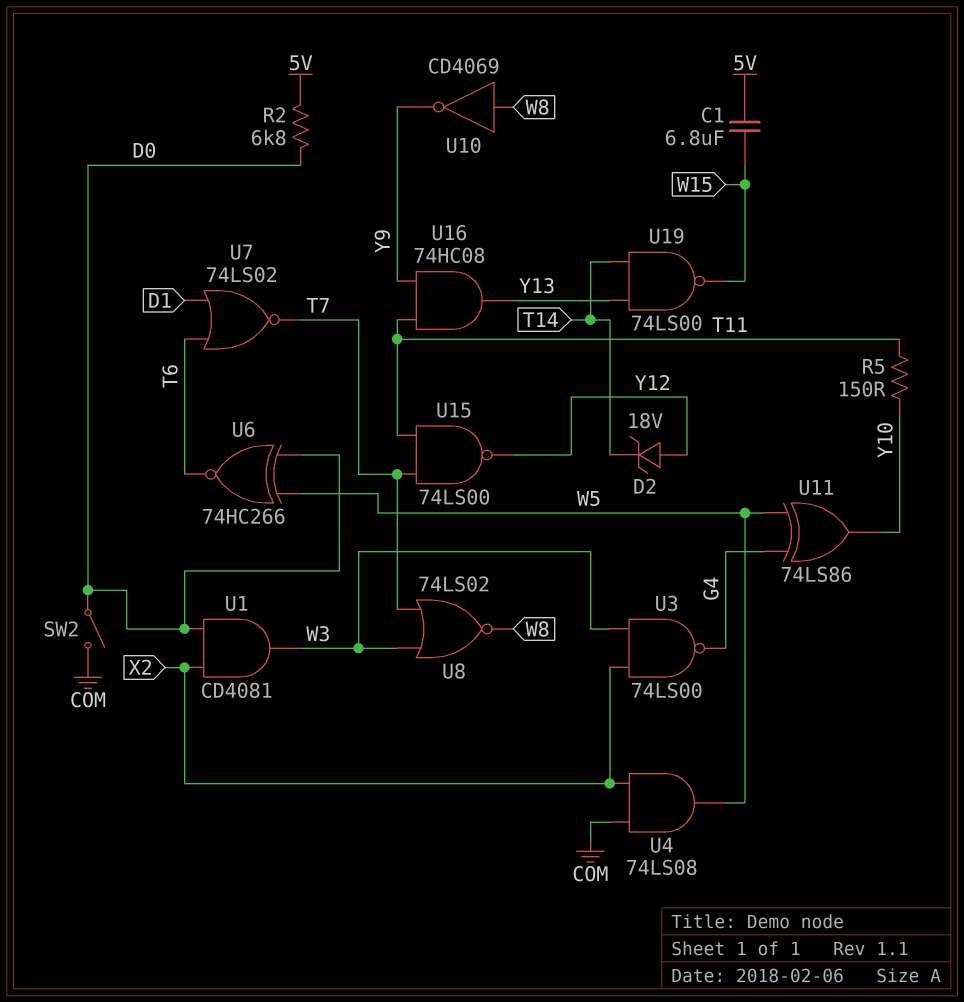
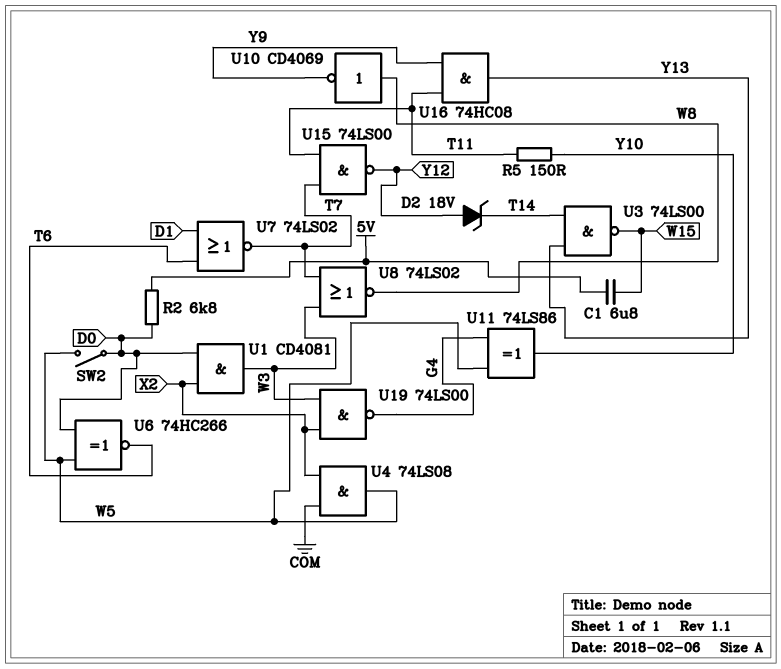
SW2: switch (COM, D0) -> switch (D0, W5)
U3: NAND 74LS00 (in W3, in X2, out G4) -> NAND 74LS00 (in T14, in Y13, out W15)
U19: NAND 74LS00 (in T14, in Y13, out W15) -> NAND 74LS00 (in W3, in X2, out G4)

